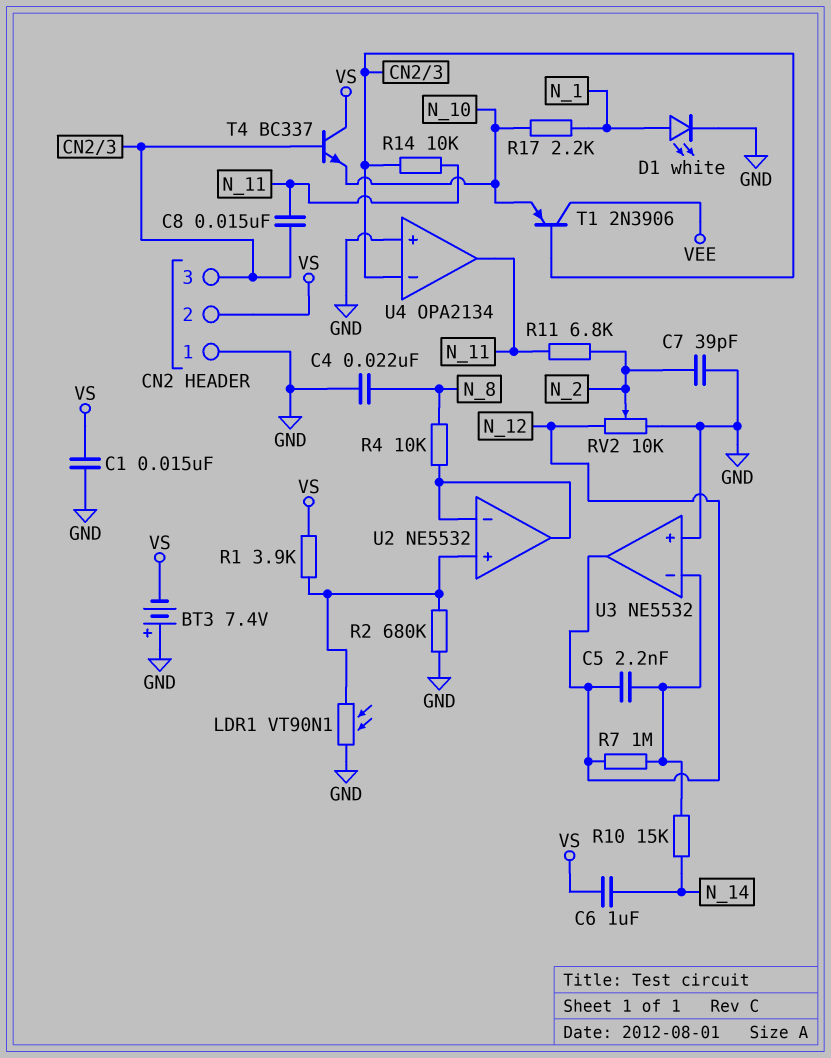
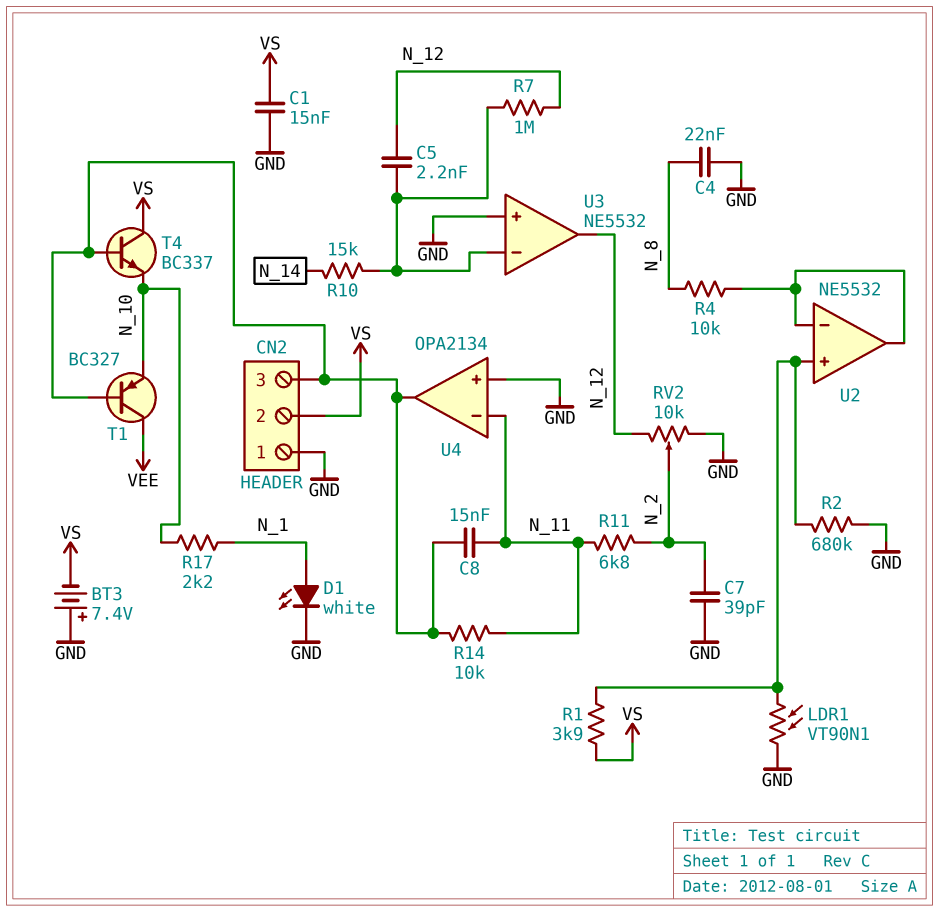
C6: 1uF (N_14, VS) -> none
T1: PNP 2N3906 (B CN2/3, C VEE, E N_10) -> PNP BC327 (B CN2/3, C VEE, E N_10)
U4 pin in-: CN2/3 -> N_11
U4 pin out: N_11 -> CN2/3

